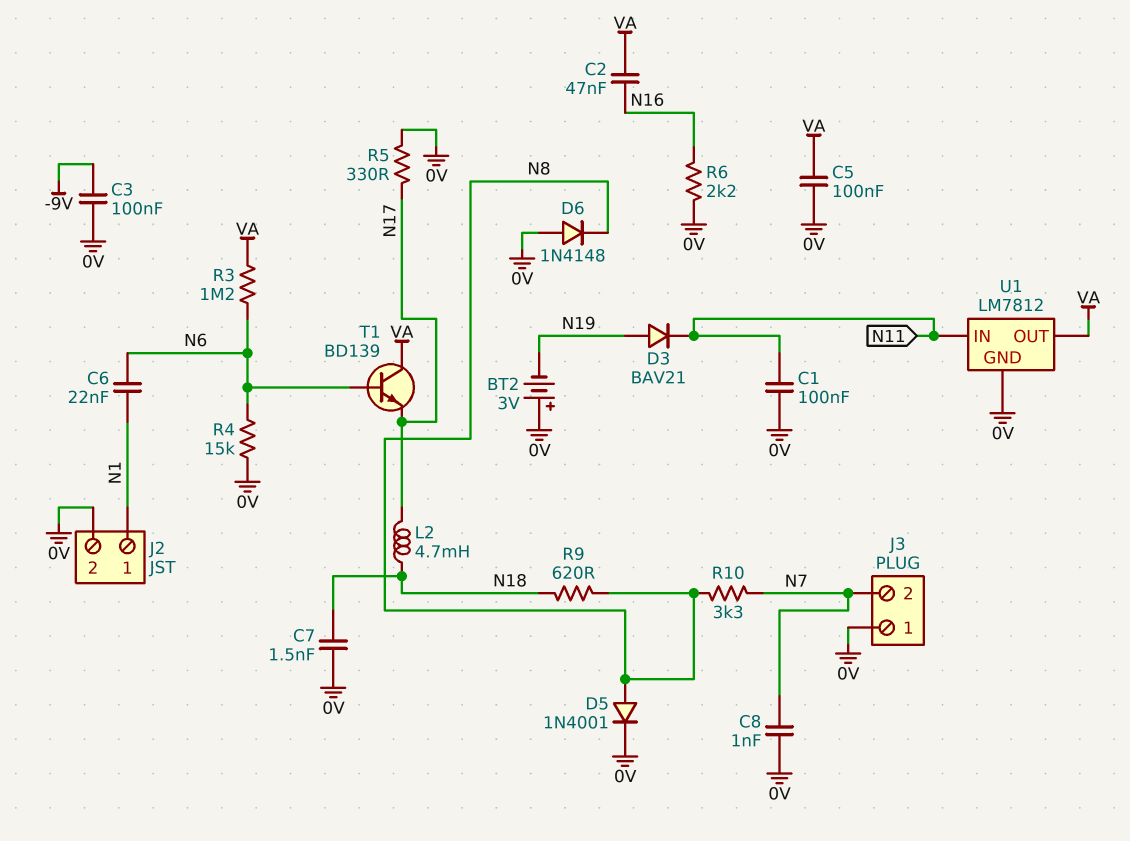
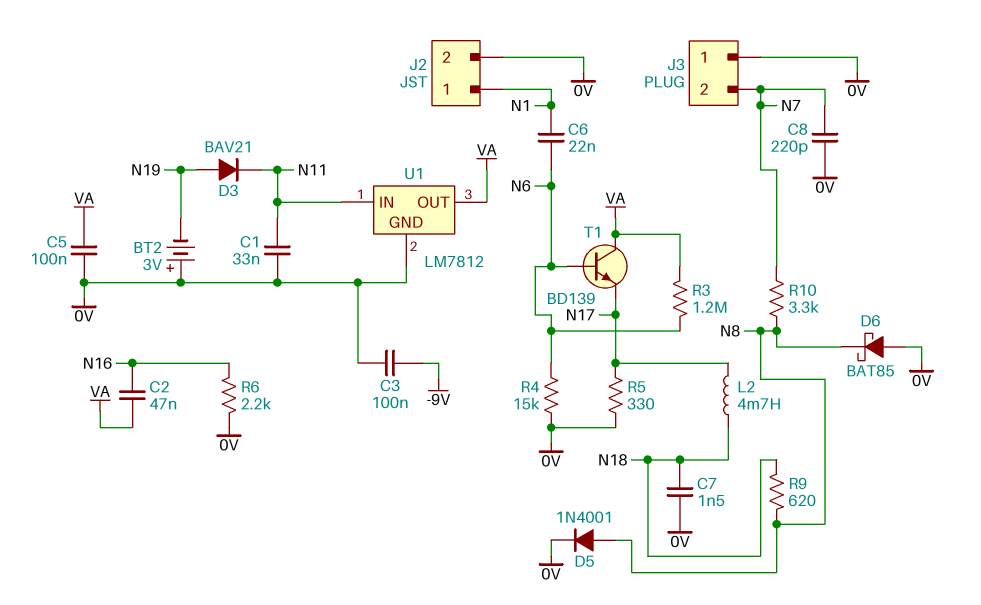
C1: 100nF (0V, N11) -> 33nF (0V, N11)
C8: 1nF (0V, N7) -> 220pF (0V, N7)
D6: diode 1N4148 (A 0V, K N8) -> schottky BAT85 (A 0V, K N8)

